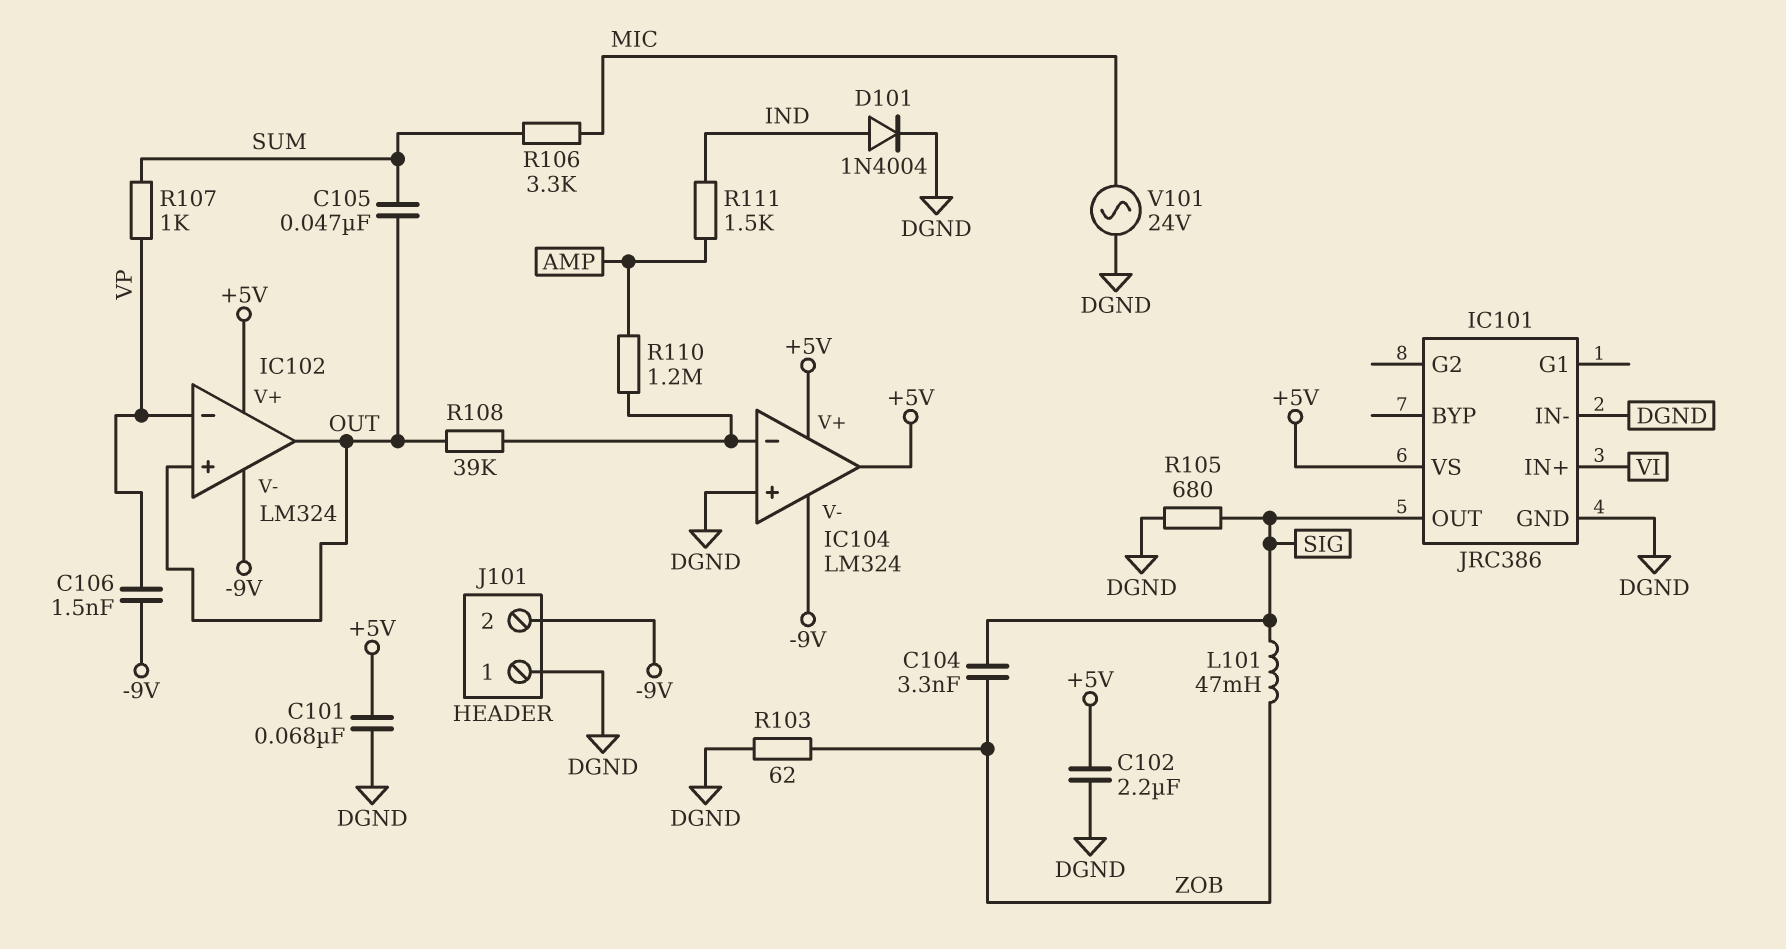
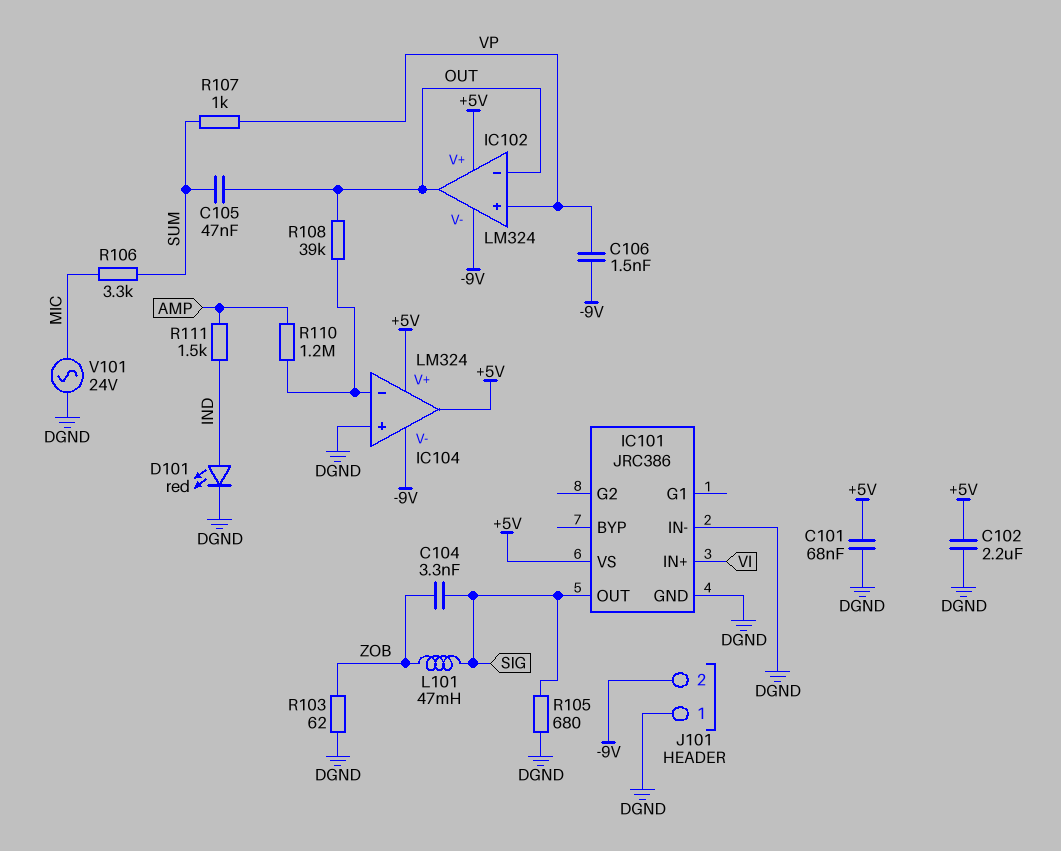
D101: diode 1N4004 (A IND, K DGND) -> LED red (A IND, K DGND)
IC102 pin in+: OUT -> VP
IC102 pin in-: VP -> OUT

